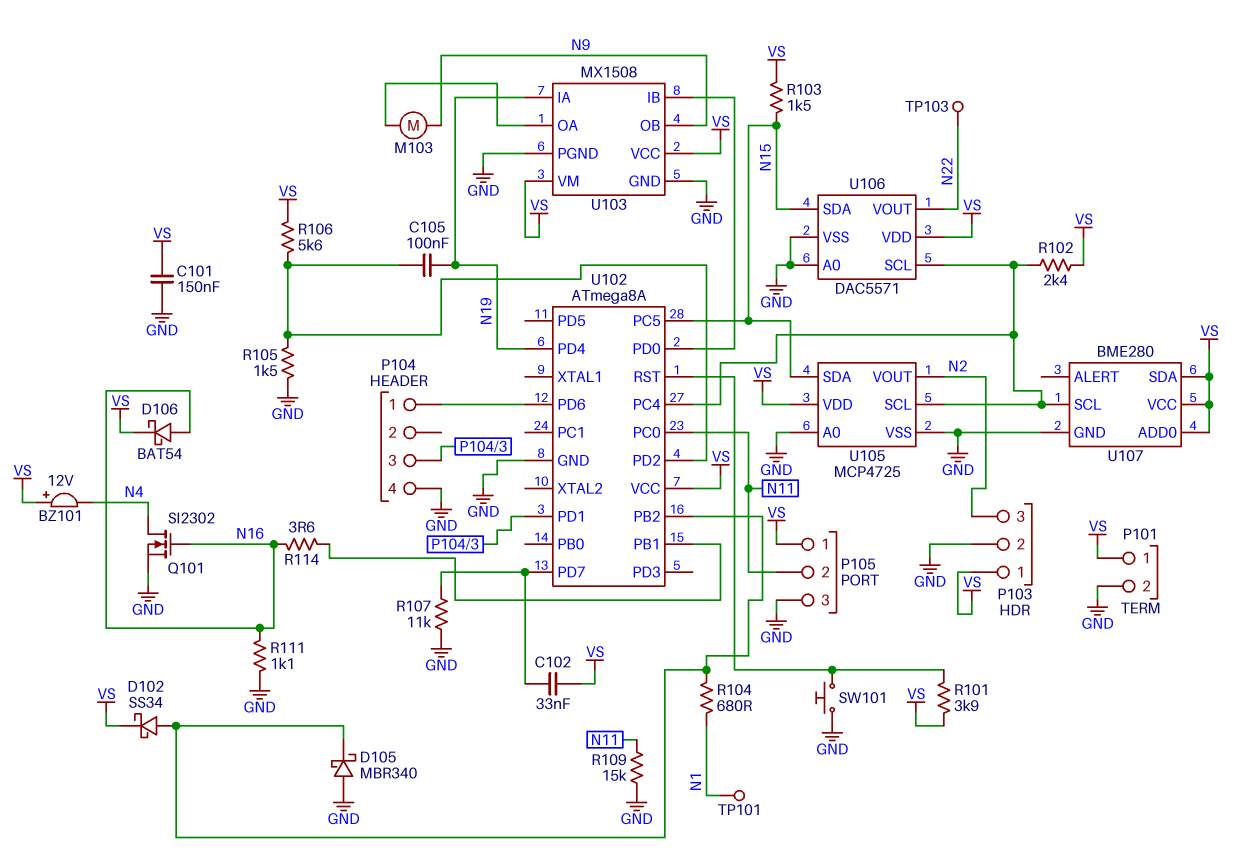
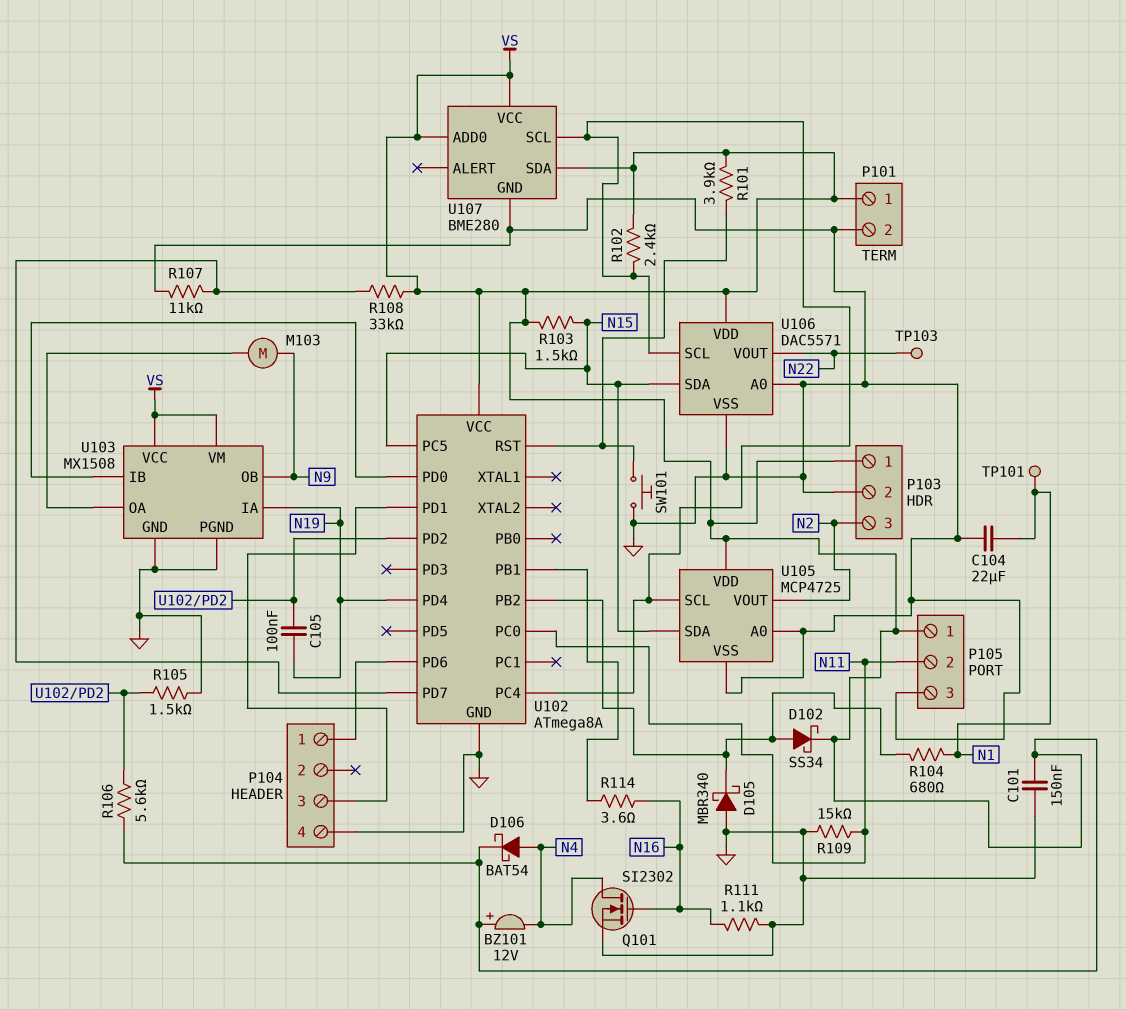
C102: 33nF (U102/PD7, VS) -> none
C104: none -> 22uF (GND, N1)
D106: schottky BAT54 (A N16, K VS) -> schottky BAT54 (A N4, K VS)
R108: none -> 33k (U102/PD7, VS)

